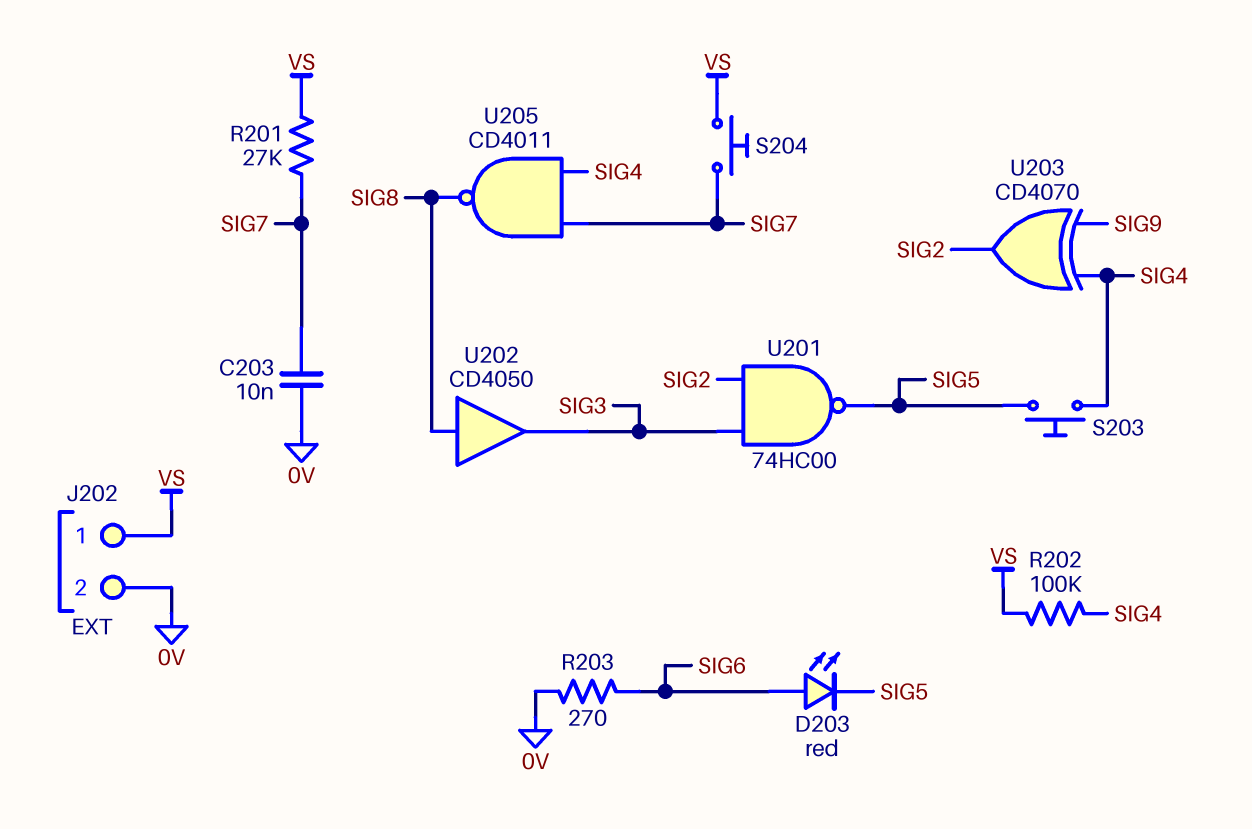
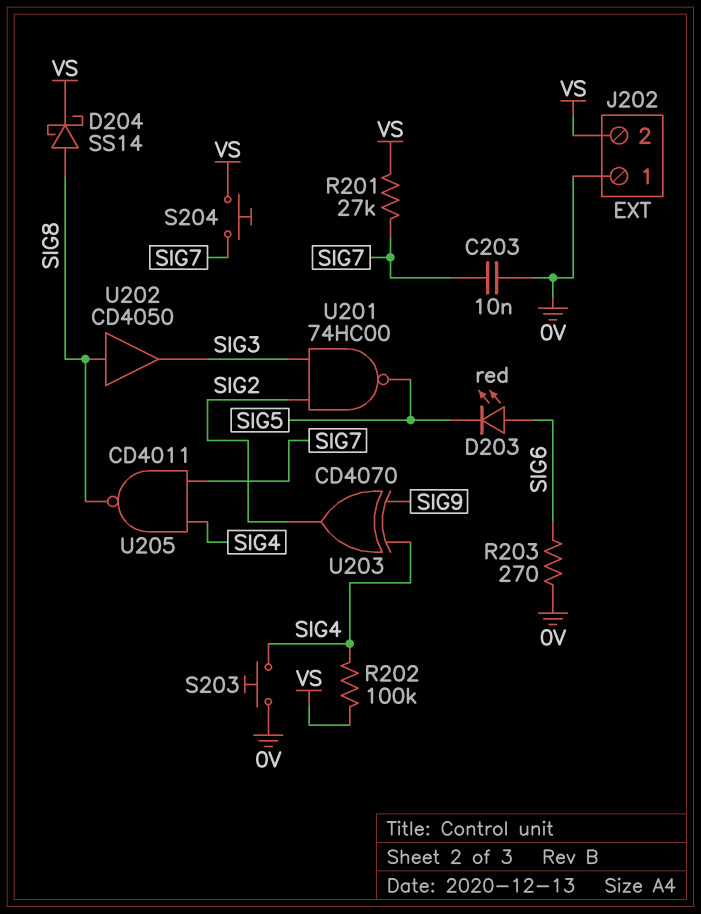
D204: none -> schottky SS14 (A SIG8, K VS)
J202 pin 1: VS -> 0V
J202 pin 2: 0V -> VS
S203: button (SIG4, SIG5) -> button (0V, SIG4)

